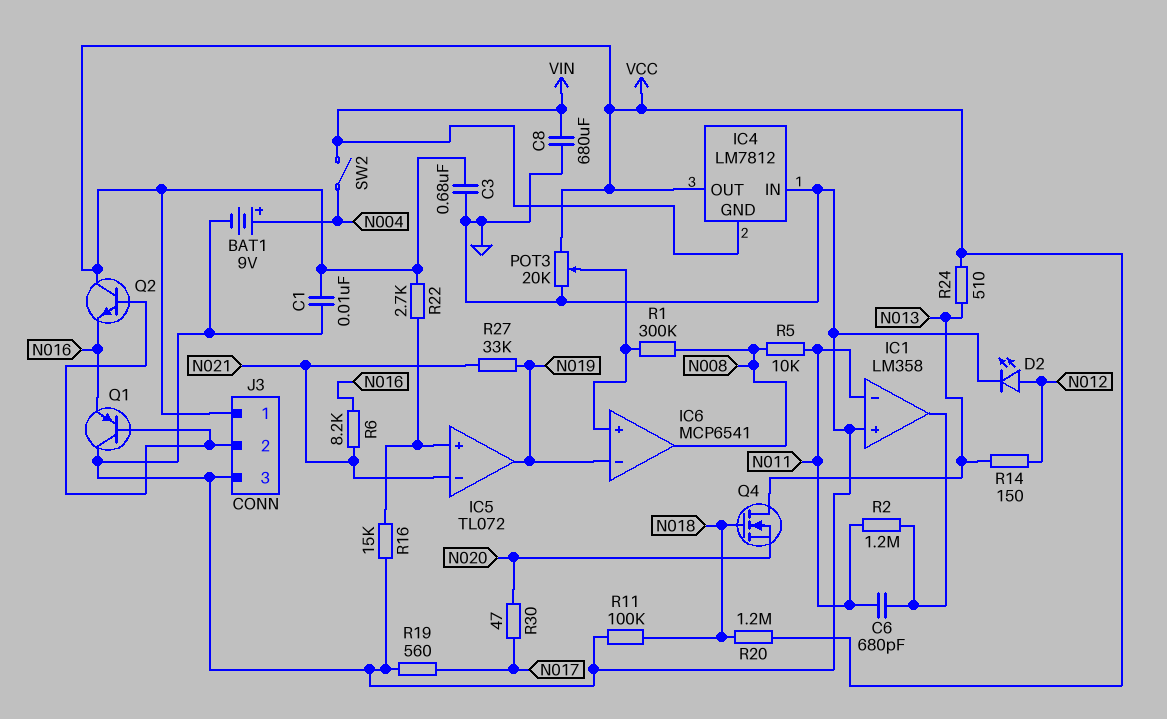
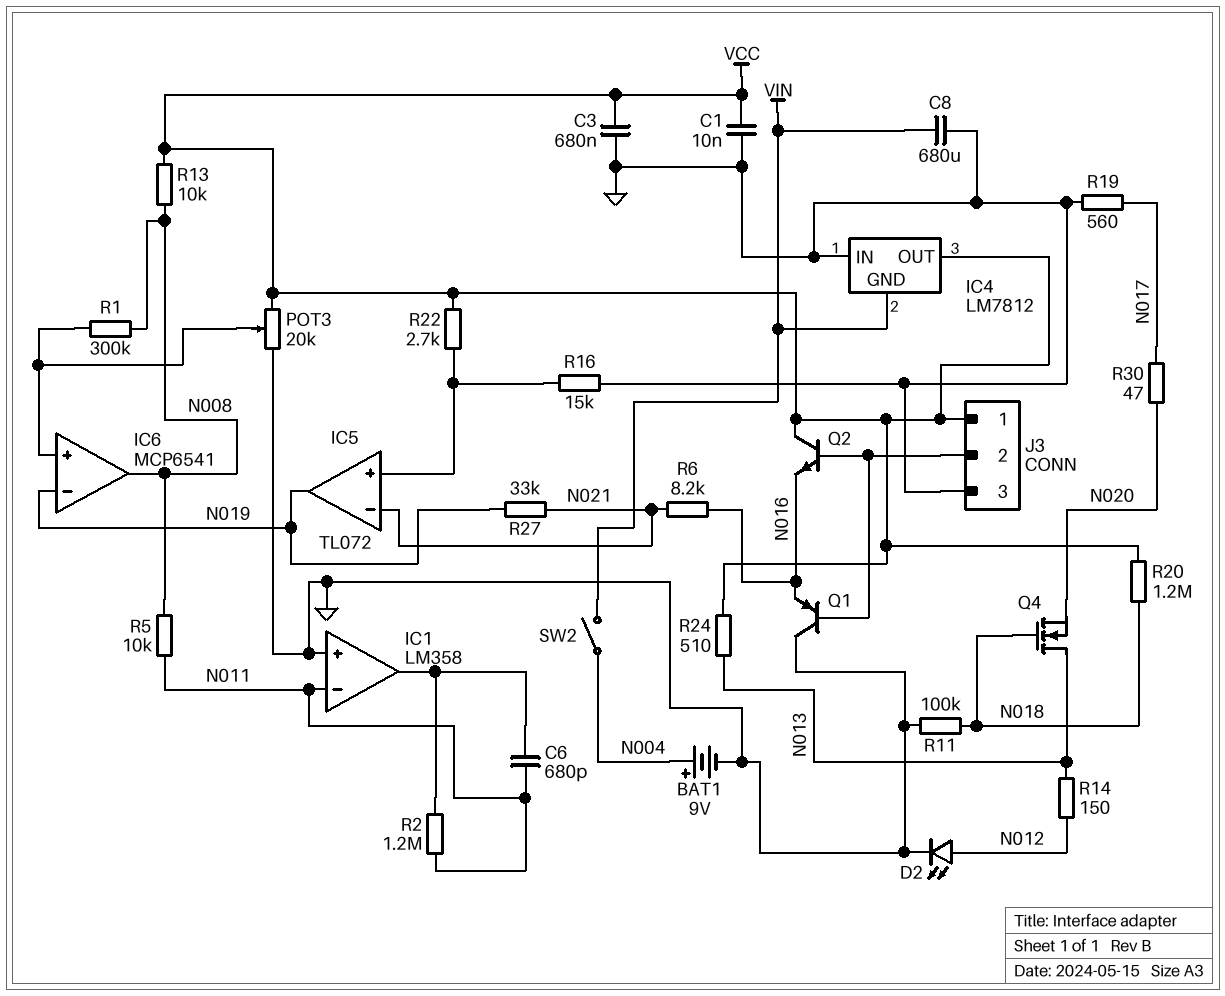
R13: none -> 10k (N008, VCC)

